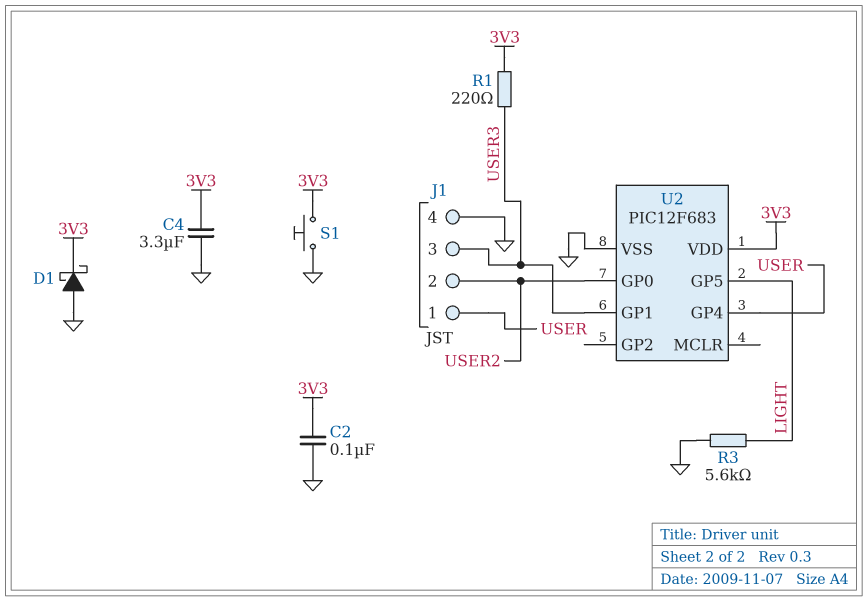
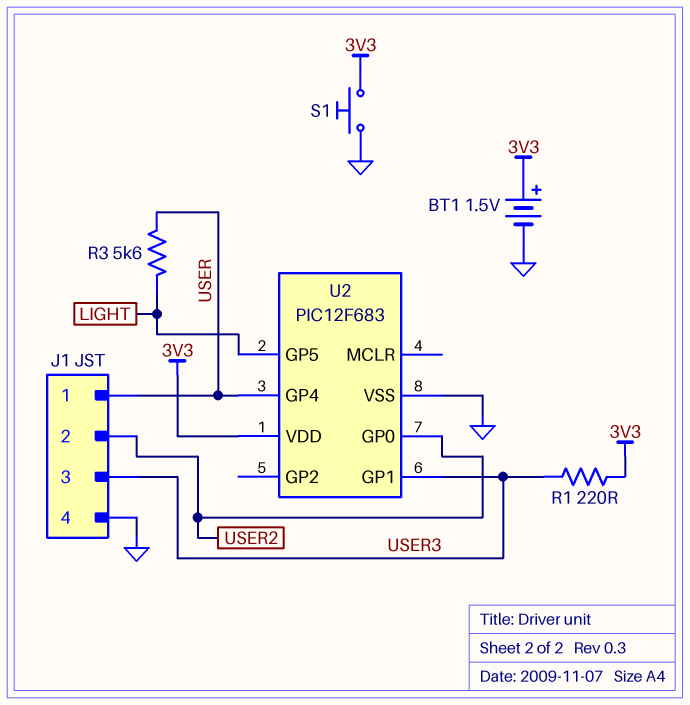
BT1: none -> 1.5V (plus 3V3, minus GND)
C2: 100nF (3V3, GND) -> none
C4: 3.3uF (3V3, GND) -> none
D1: schottky (A GND, K 3V3) -> none
R3: 5.6k (GND, LIGHT) -> 5.6k (LIGHT, USER)

